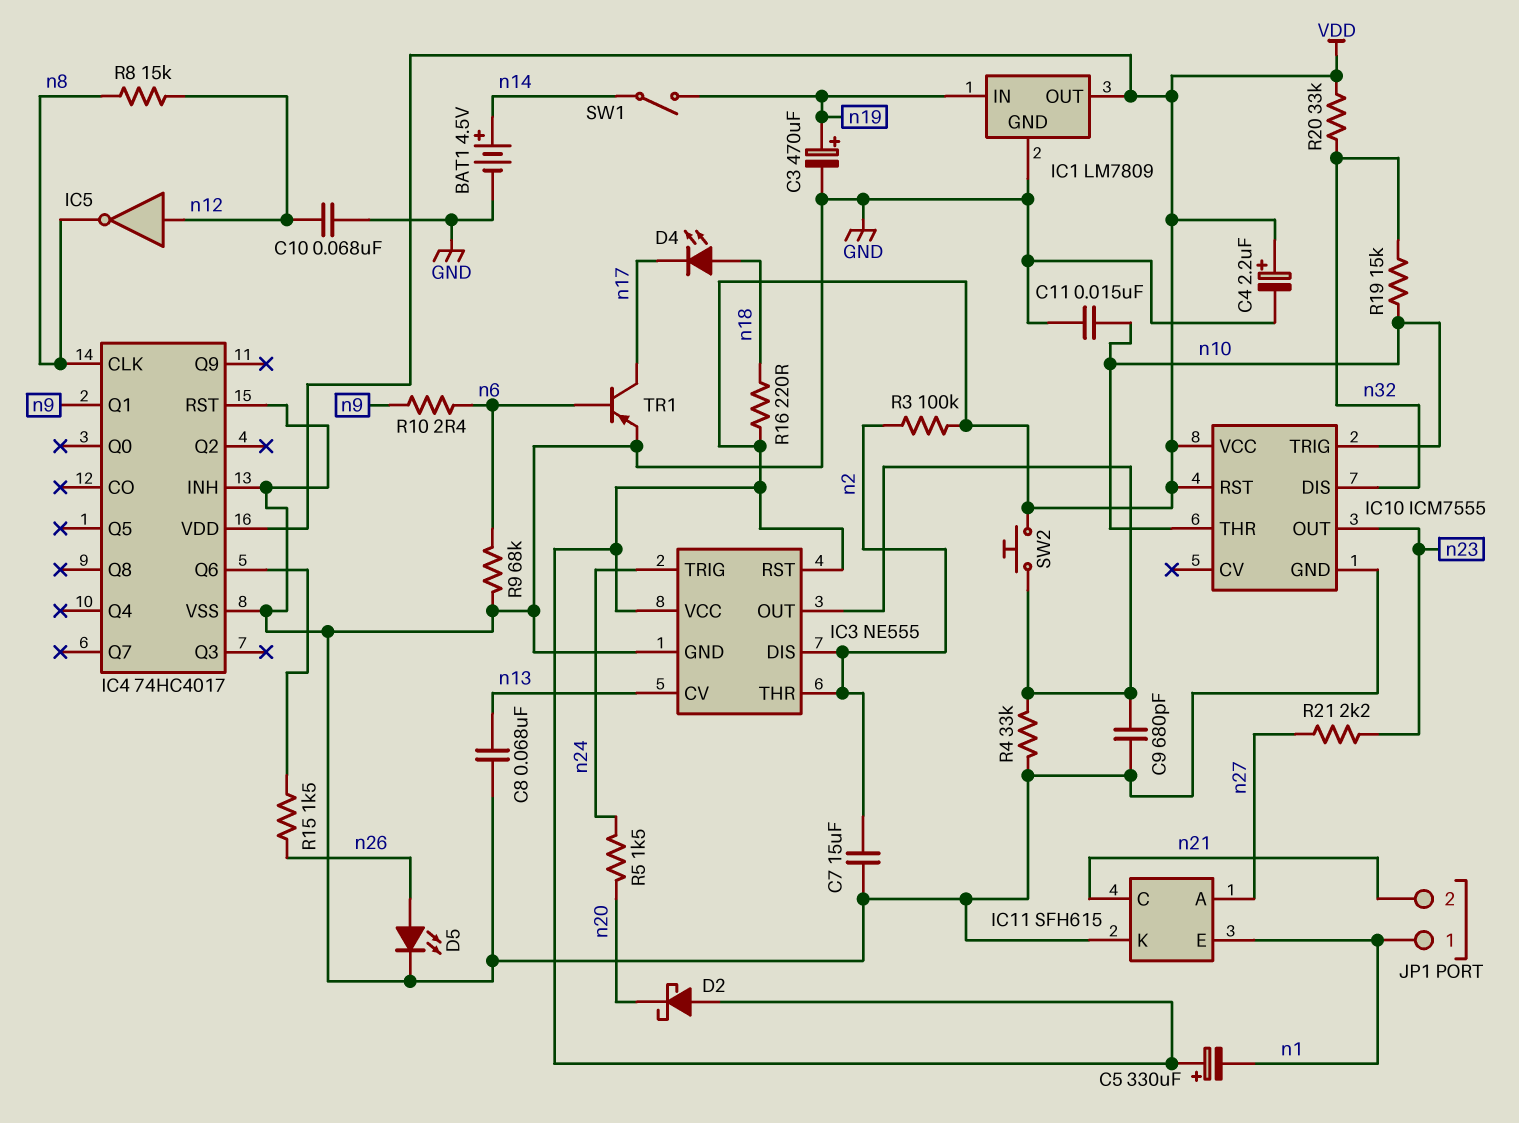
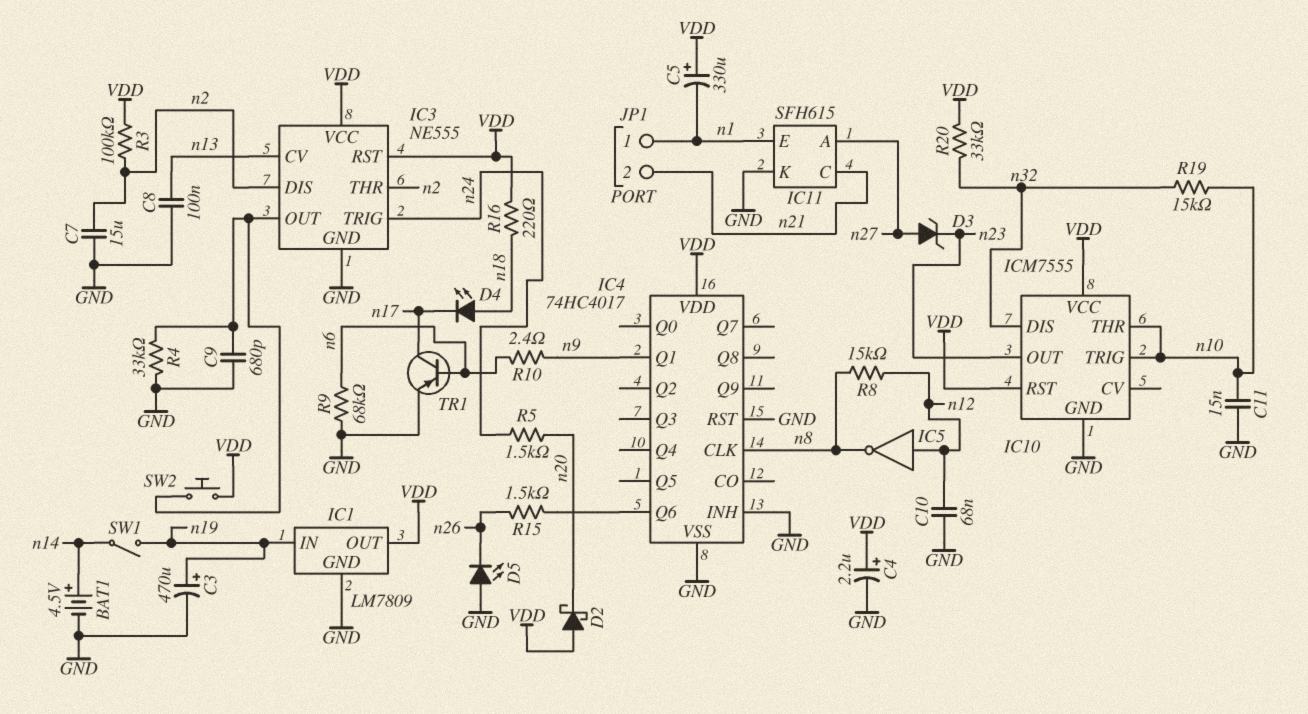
C8: 68nF (GND, n13) -> 100nF (GND, n13)
D3: none -> zener (A n27, K n23)
D5: LED (A n26, K GND) -> LED (A GND, K n26)
R21: 2.2k (n23, n27) -> none

